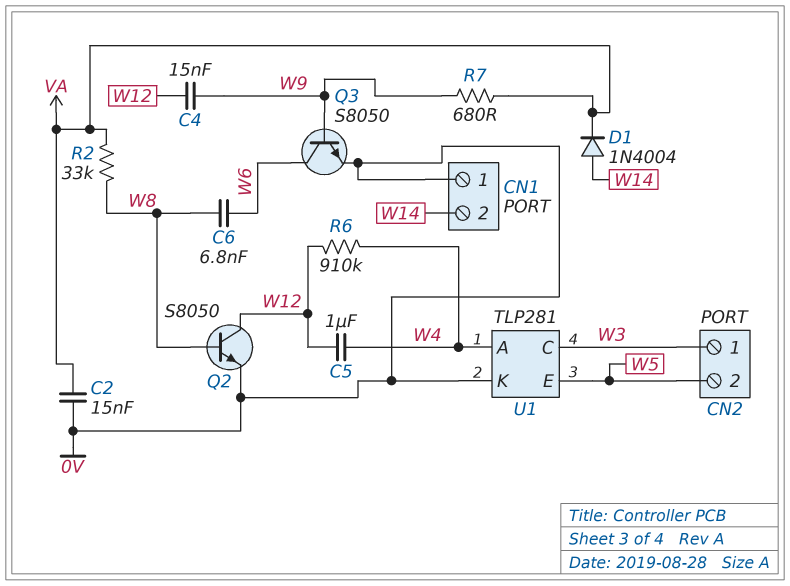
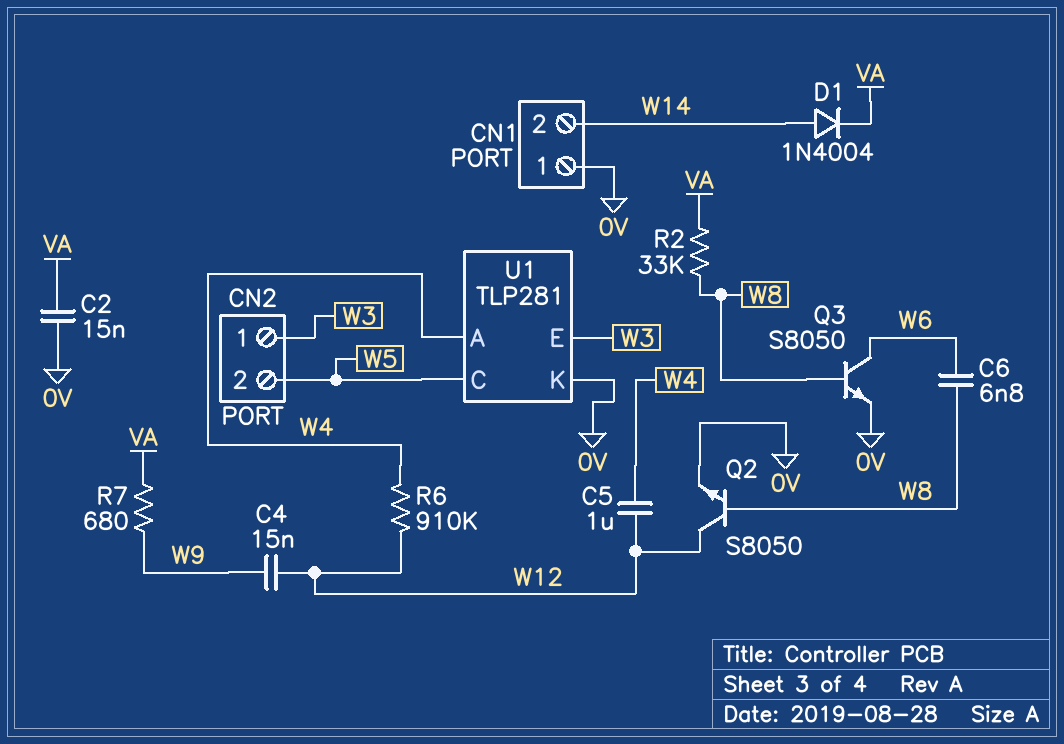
Q3: NPN S8050 (B W9, C W6, E 0V) -> NPN S8050 (B W8, C W6, E 0V)
U1 pin C: W3 -> W5
U1 pin E: W5 -> W3

